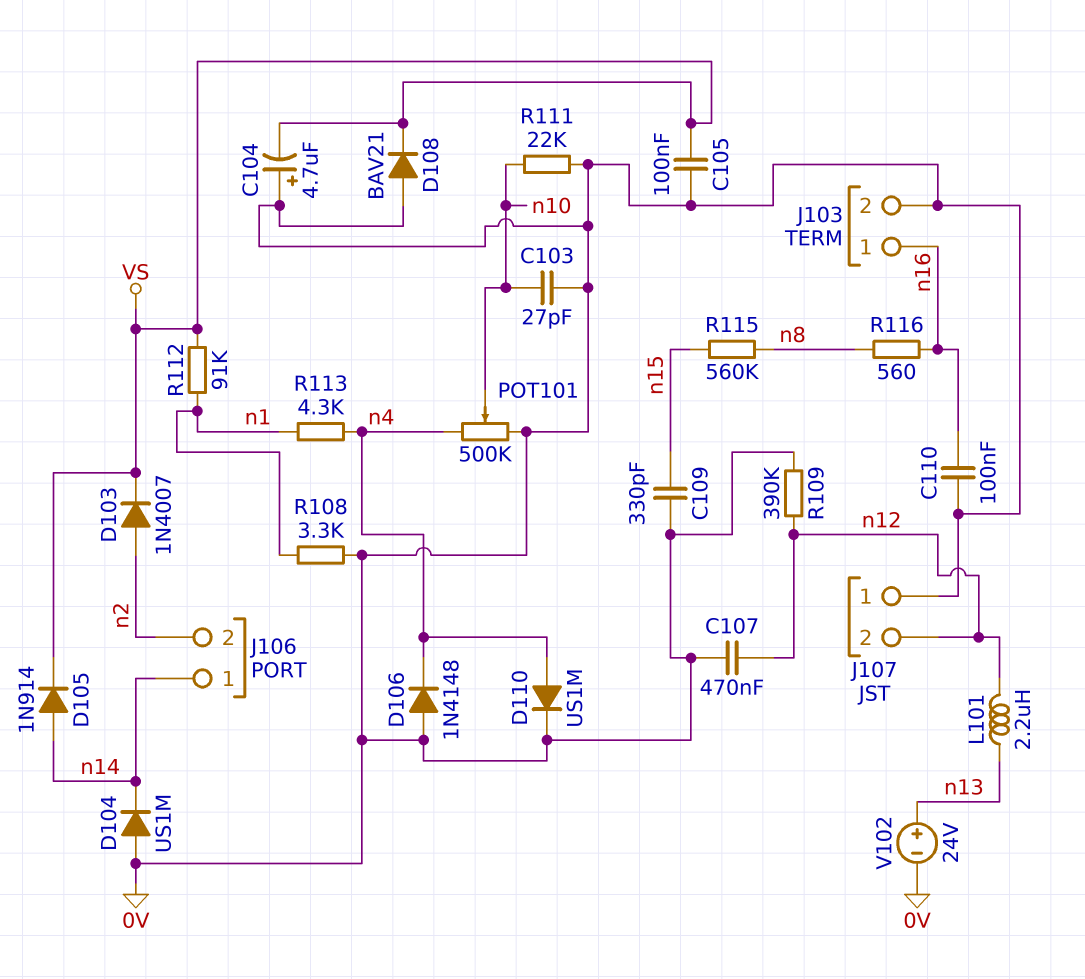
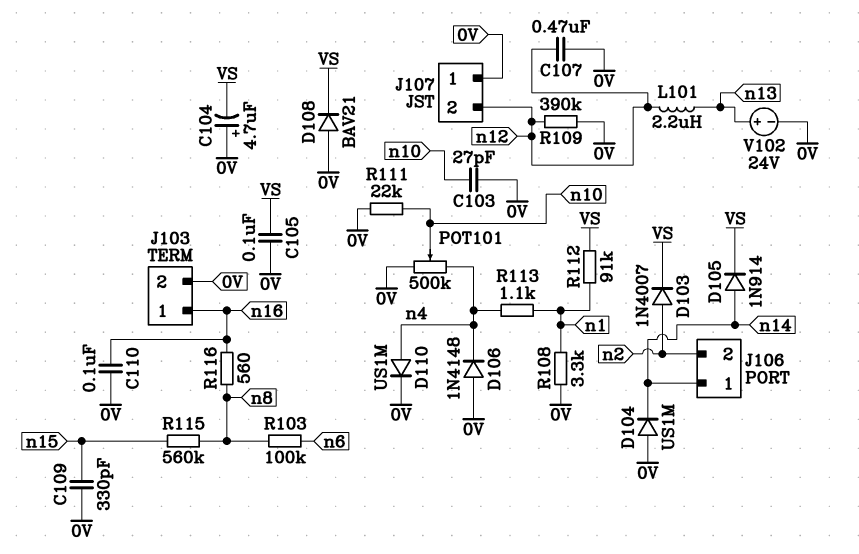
R103: none -> 100k (n6, n8)
R113: 4.3k (n1, n4) -> 1.1k (n1, n4)

